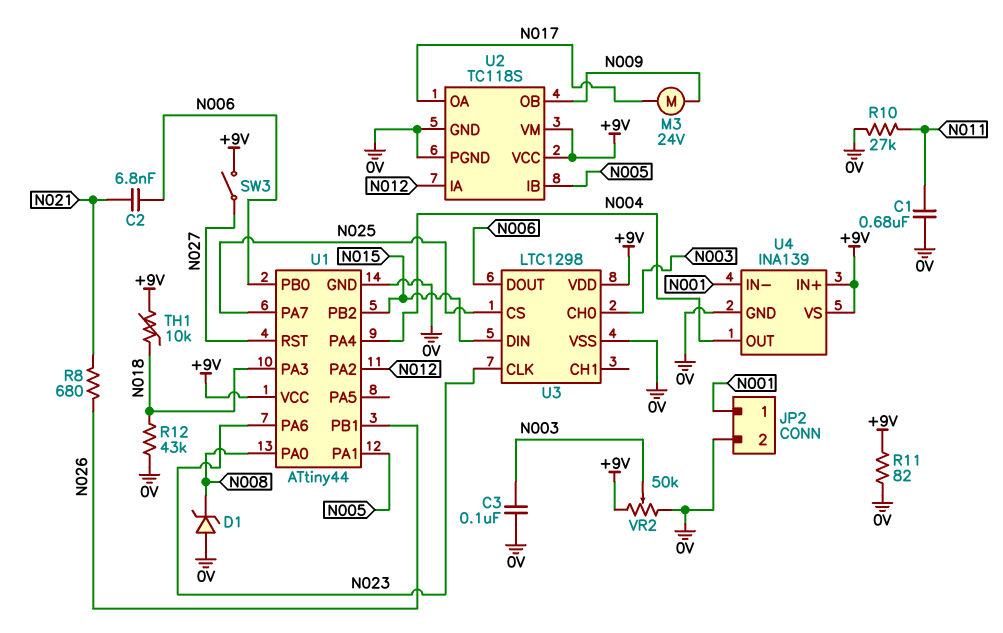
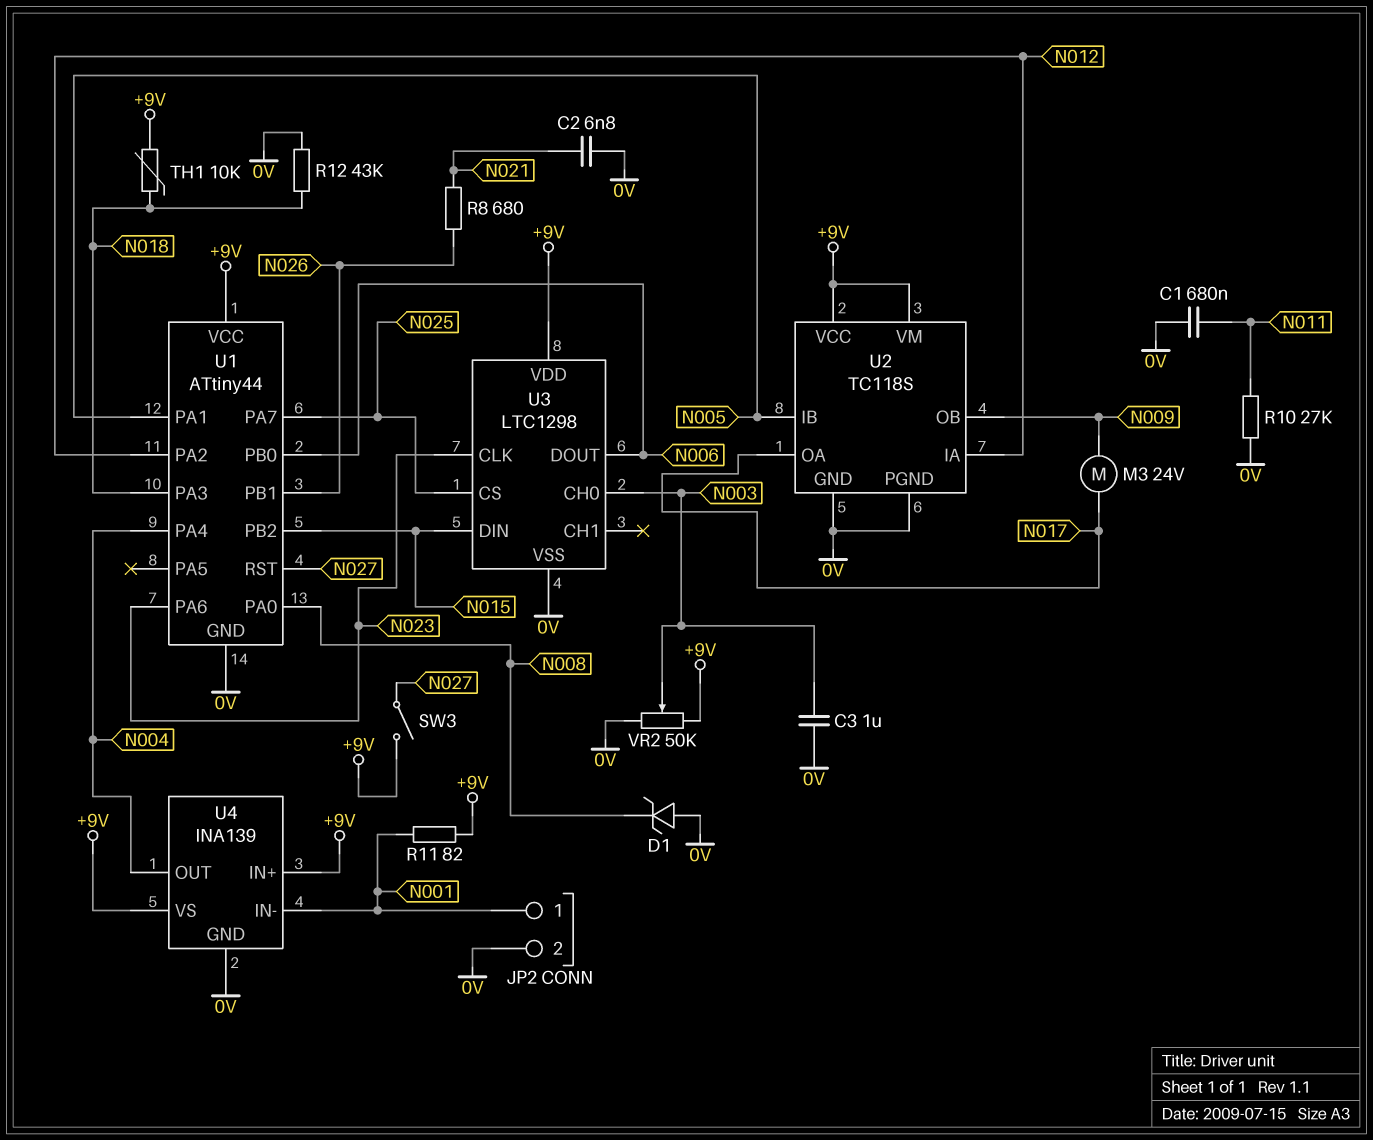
C2: 6.8nF (N006, N021) -> 6.8nF (0V, N021)
C3: 100nF (0V, N003) -> 1uF (0V, N003)
R11: 82 (+9V, 0V) -> 82 (+9V, N001)

